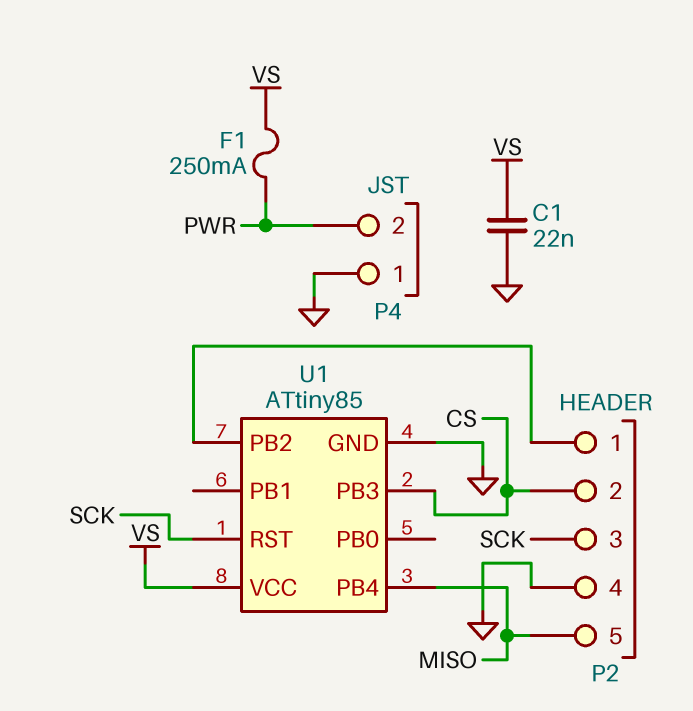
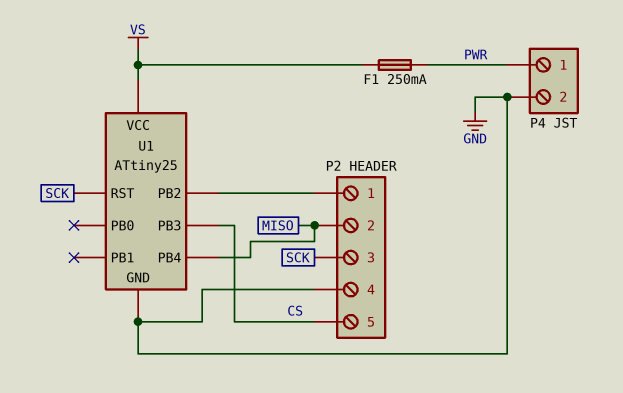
C1: 22nF (GND, VS) -> none
P2 pin 2: CS -> MISO
P2 pin 5: MISO -> CS
P4 pin 1: GND -> PWR
P4 pin 2: PWR -> GND
U1: ATtiny85 -> ATtiny25

